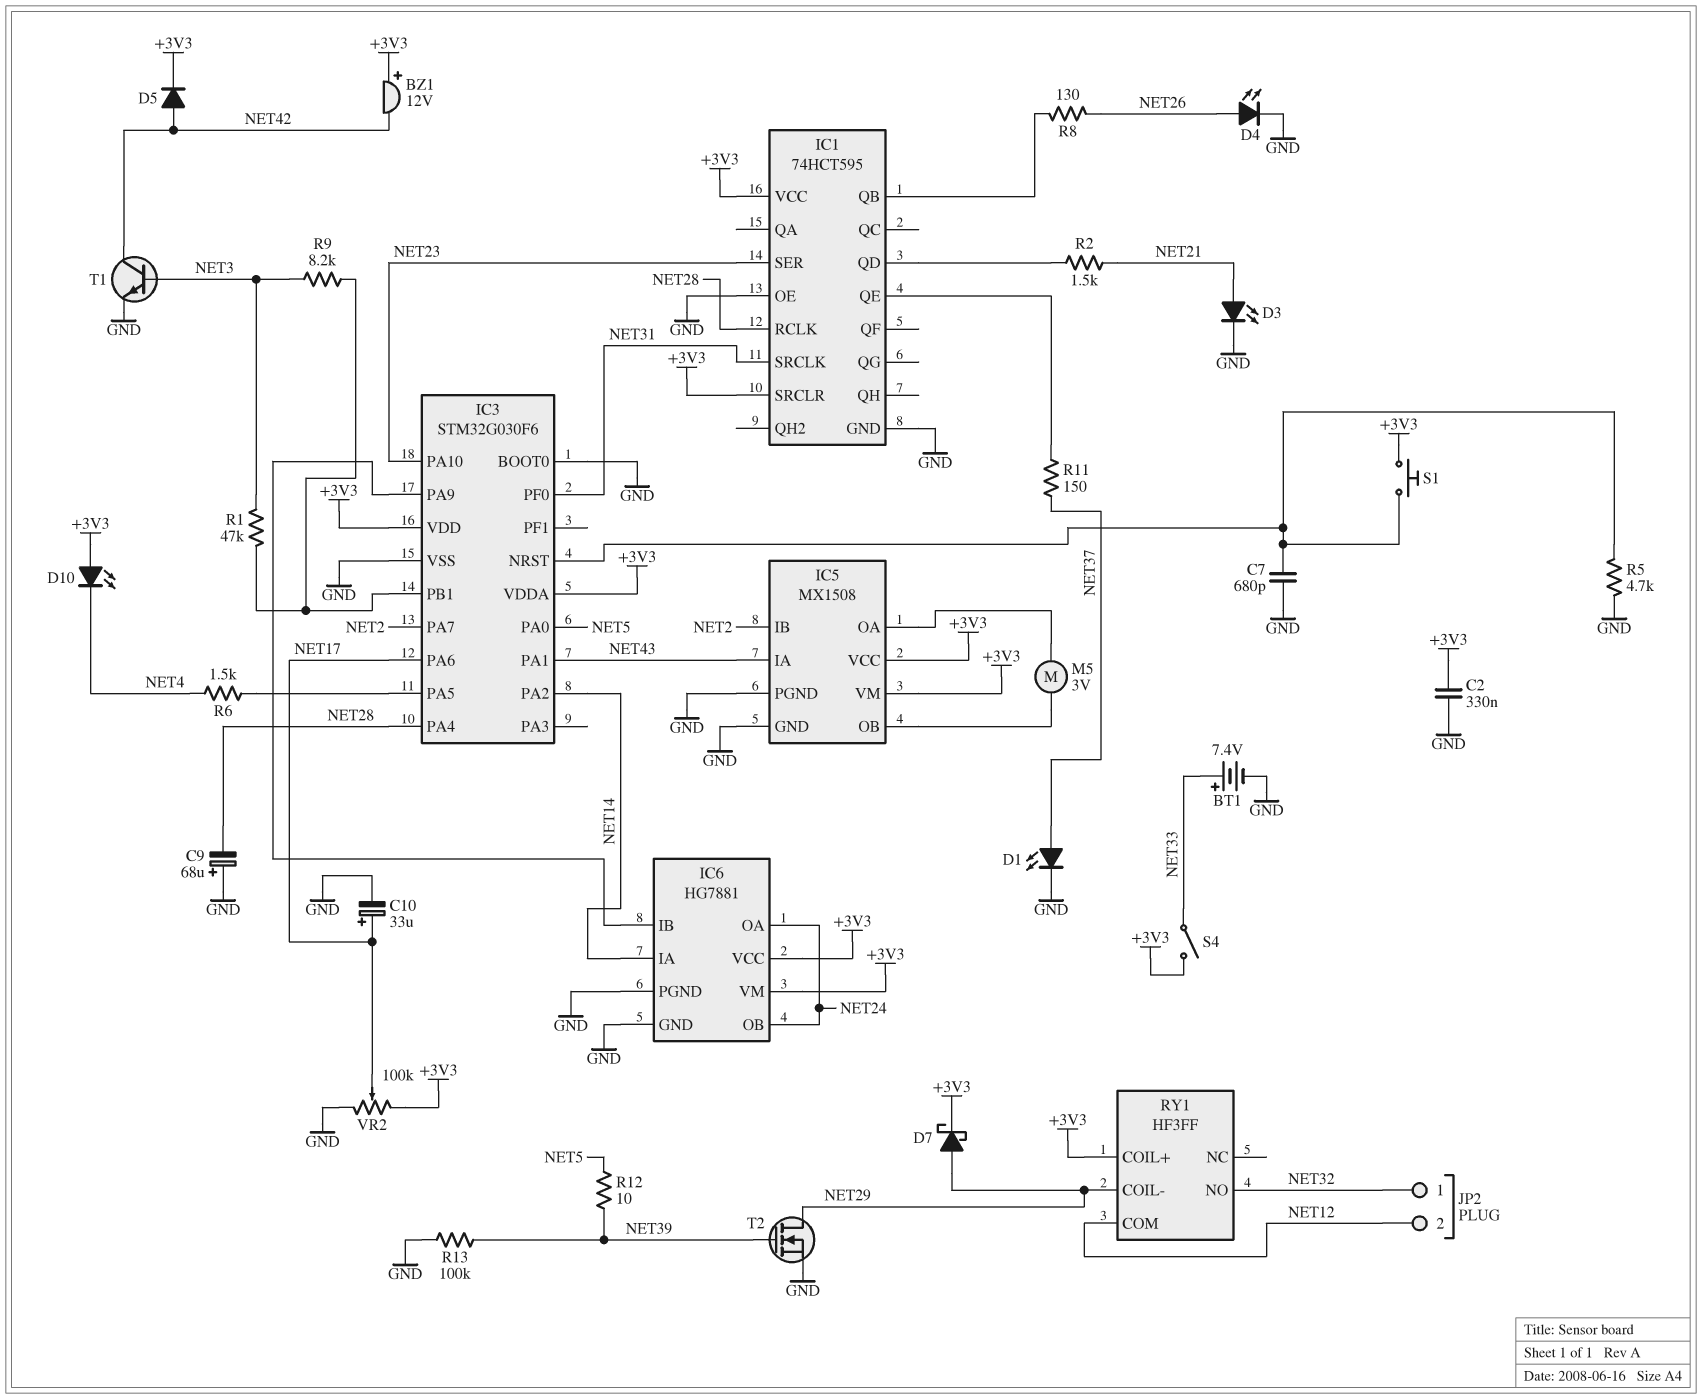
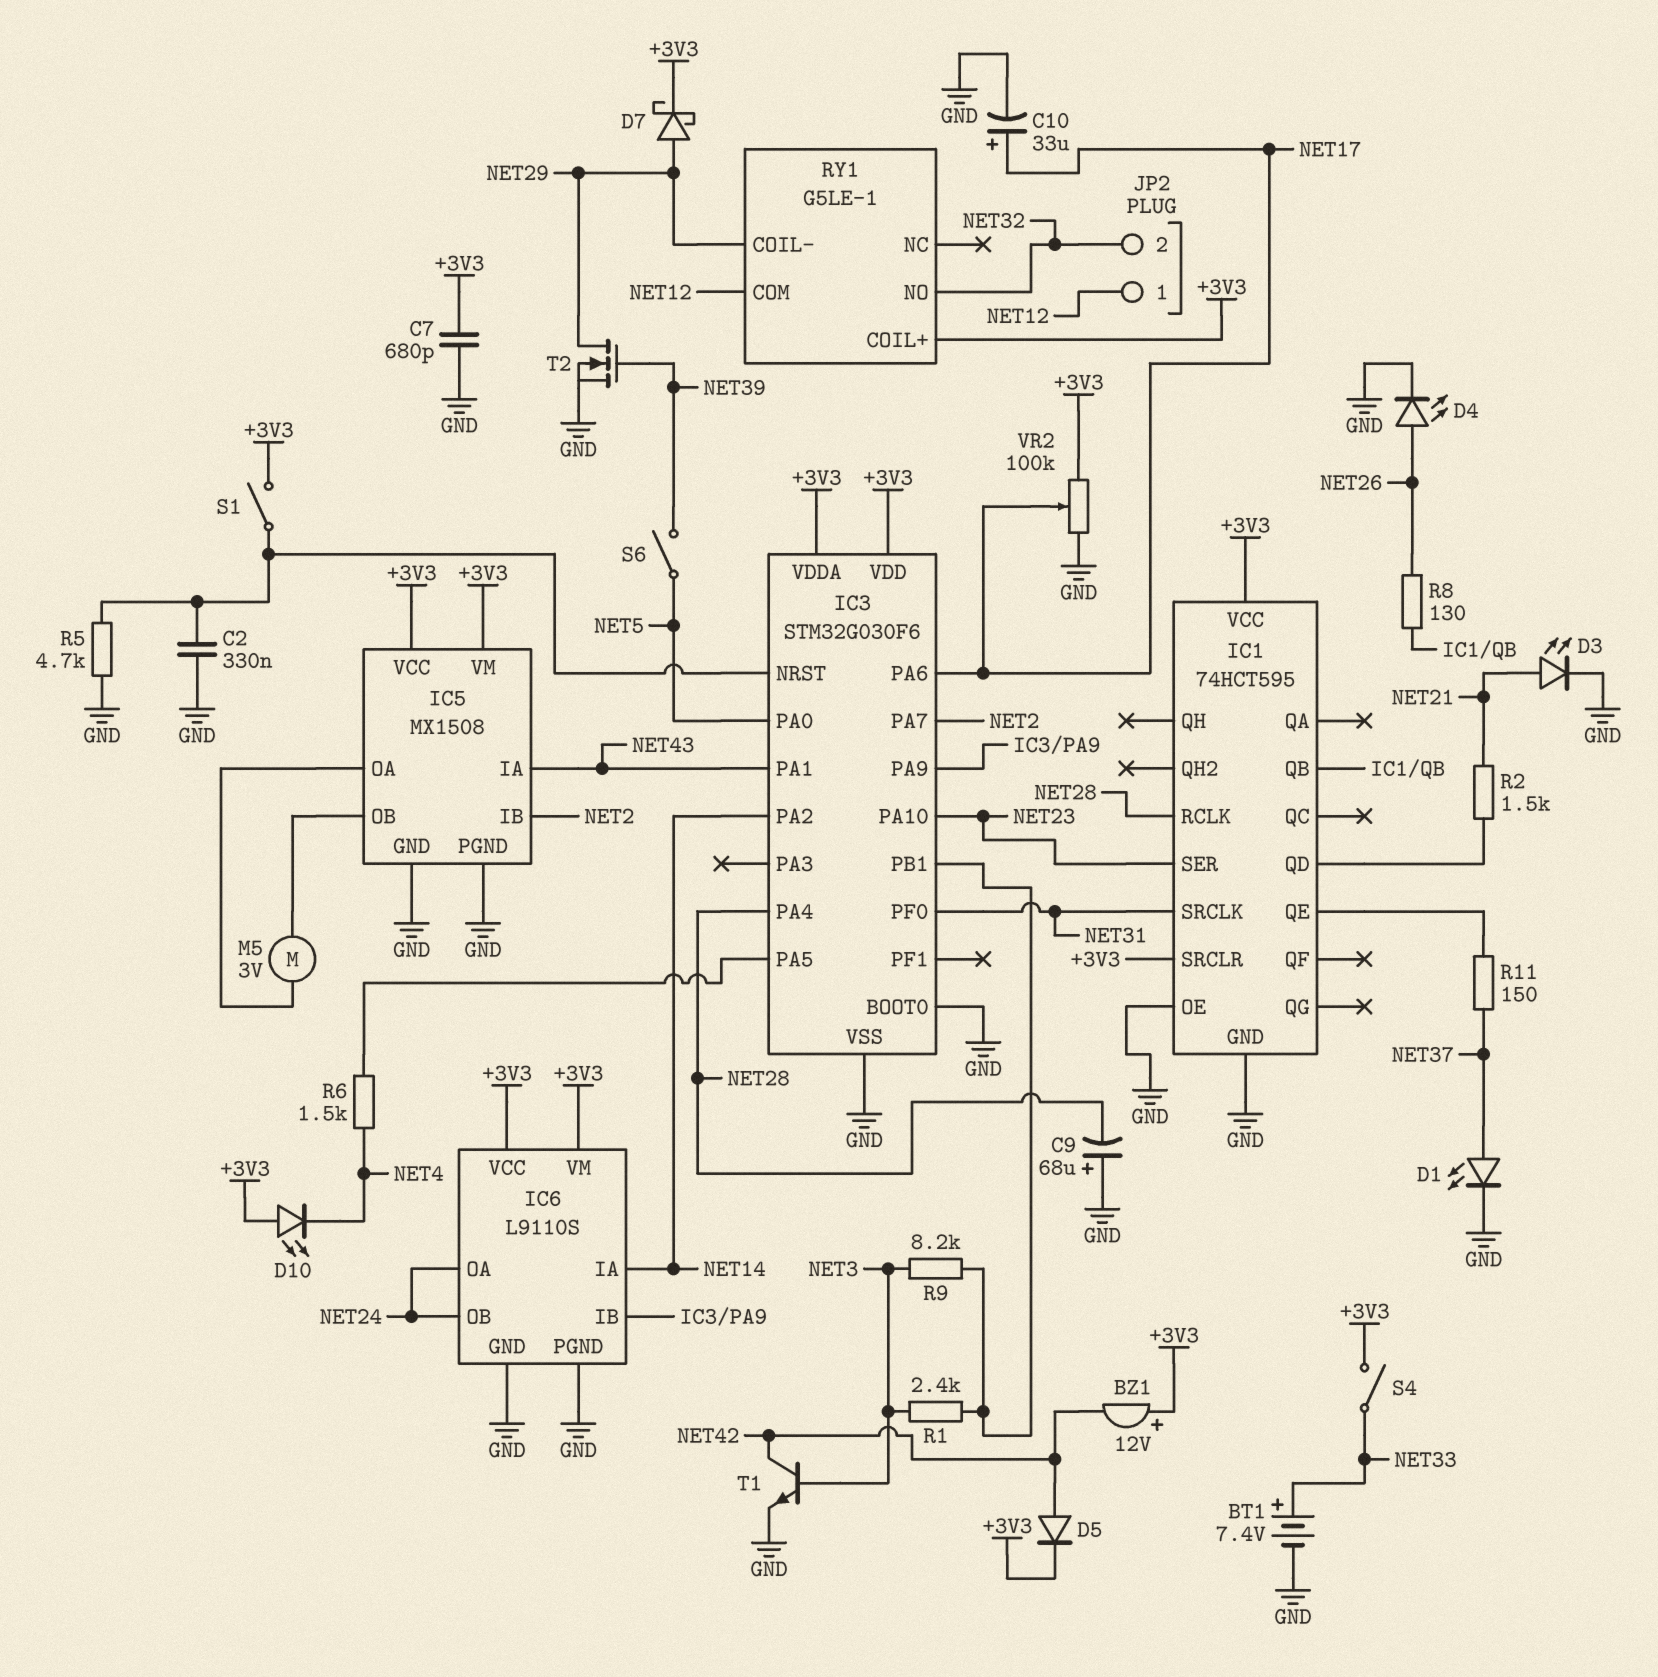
C2: 330nF (+3V3, GND) -> 330nF (GND, IC3/NRST)
C7: 680pF (GND, IC3/NRST) -> 680pF (+3V3, GND)
IC6: HG7881 -> L9110S
JP2 pin 1: NET32 -> NET12
JP2 pin 2: NET12 -> NET32
R1: 47k (IC3/PB1, NET3) -> 2.4k (IC3/PB1, NET3)
R12: 10 (NET5, NET39) -> none
R13: 100k (GND, NET39) -> none
RY1: HF3FF -> G5LE-1
S1: button (+3V3, IC3/NRST) -> switch (+3V3, IC3/NRST)
S6: none -> switch (NET5, NET39)

